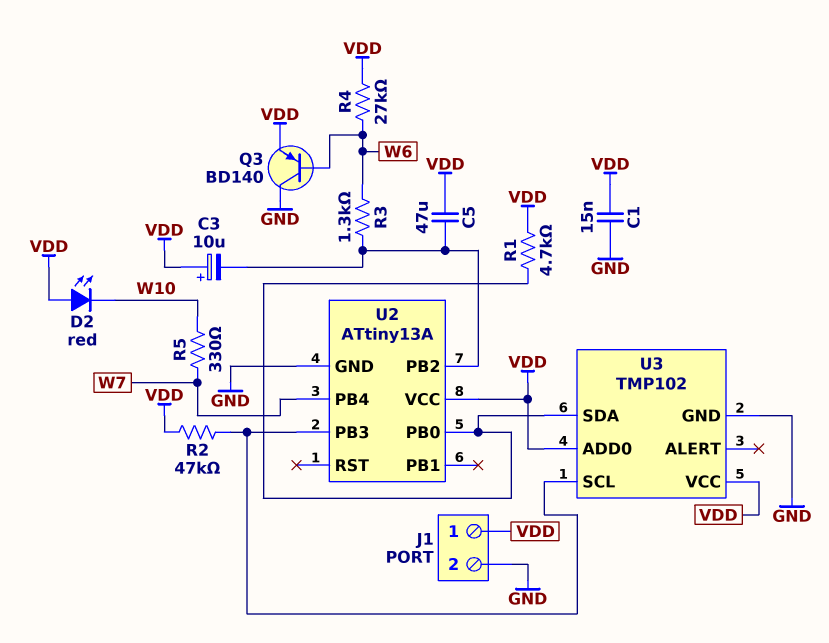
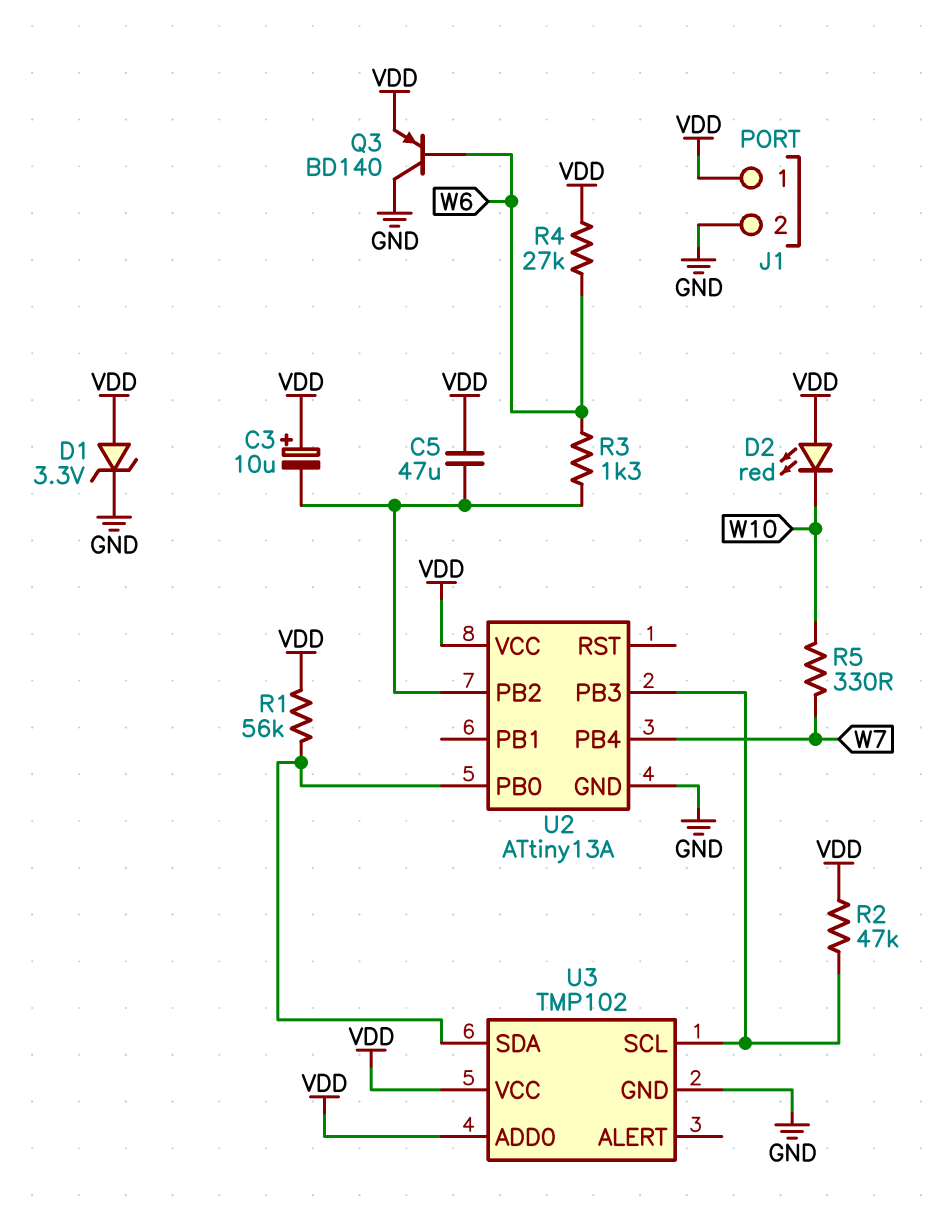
C1: 15nF (GND, VDD) -> none
D1: none -> zener 3.3V (A VDD, K GND)
R1: 4.7k (U2/PB0, VDD) -> 56k (U2/PB0, VDD)

